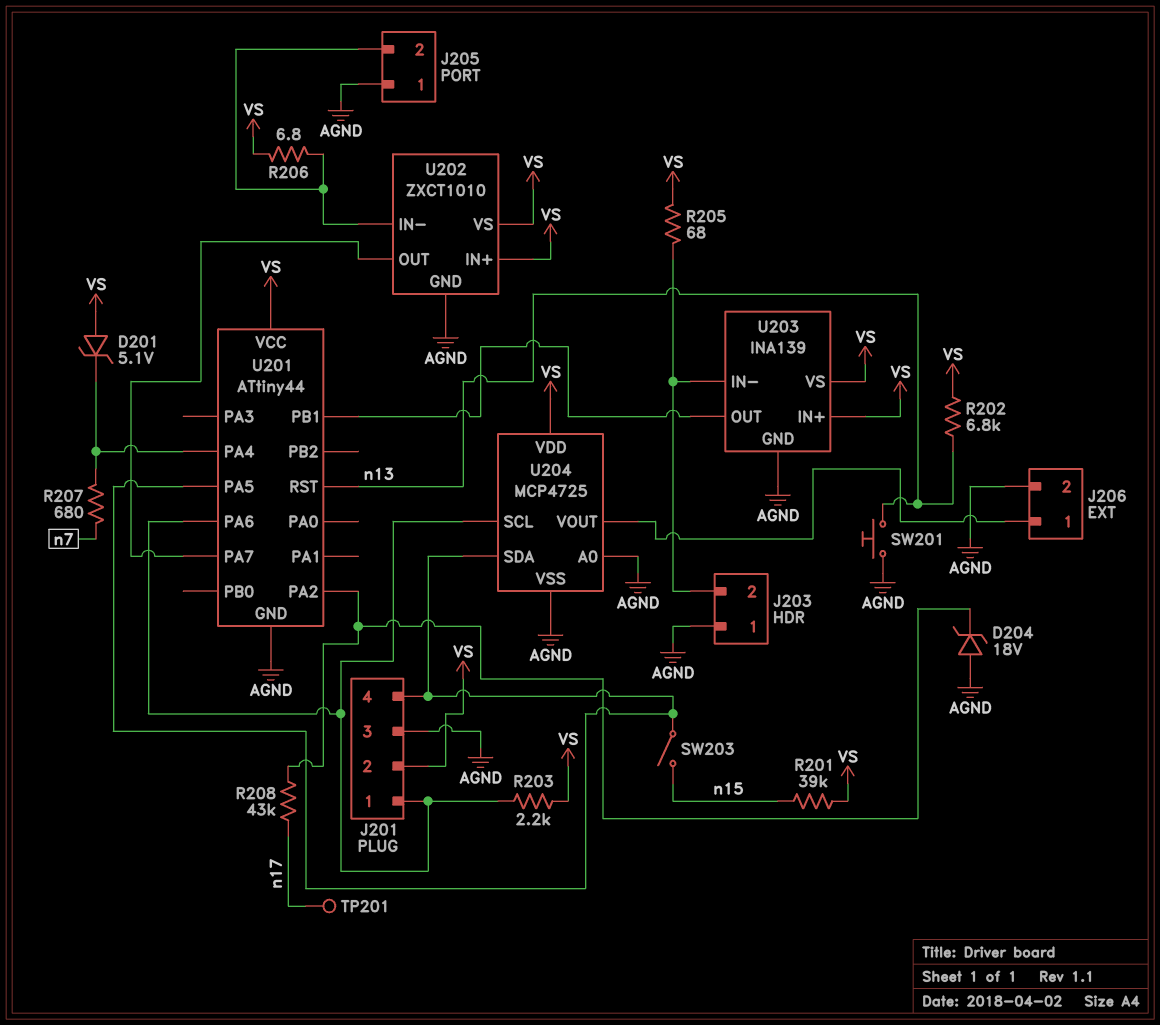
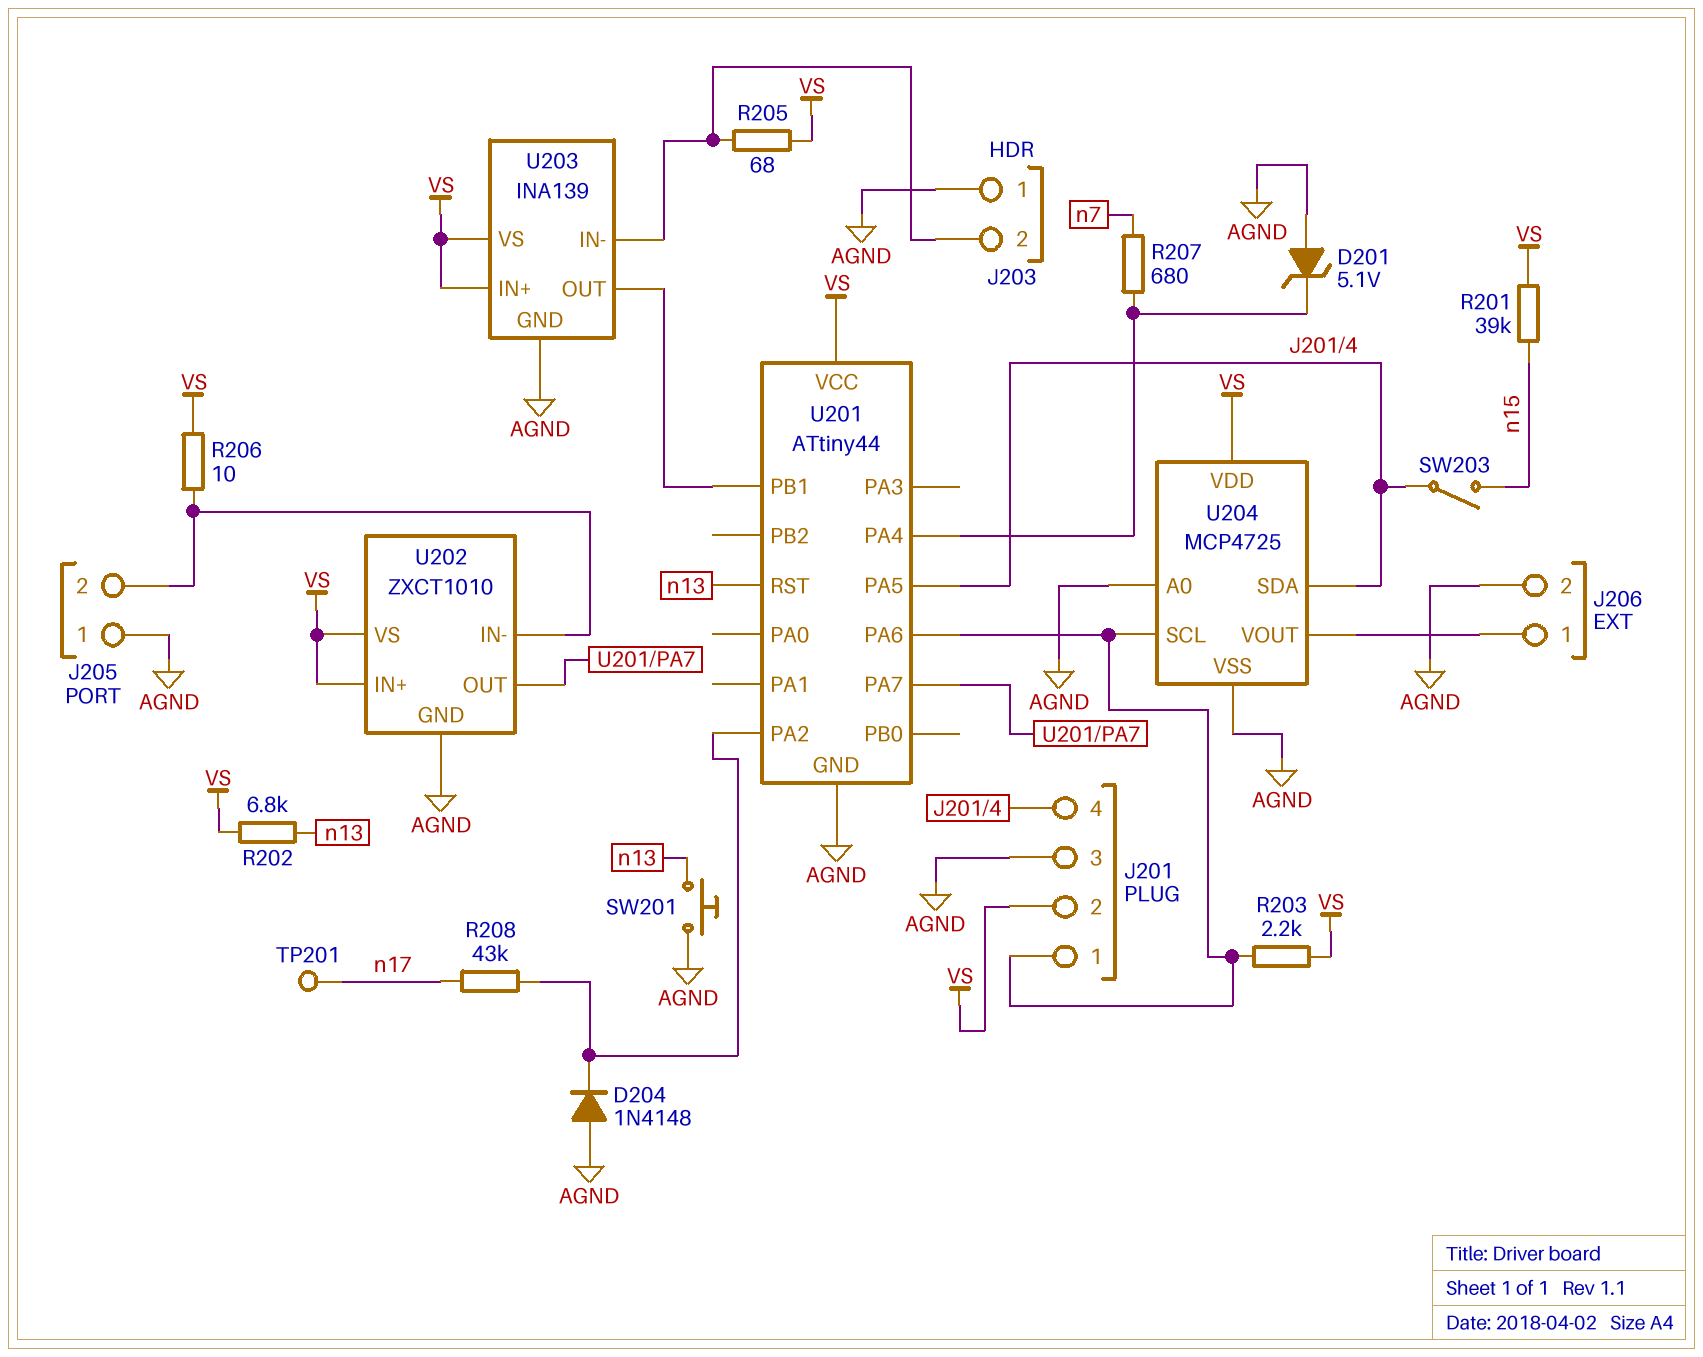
D201: zener 5.1V (A VS, K U201/PA4) -> zener 5.1V (A AGND, K U201/PA4)
D204: zener 18V (A AGND, K U201/PA2) -> diode 1N4148 (A AGND, K U201/PA2)
R206: 6.8 (J205/2, VS) -> 10 (J205/2, VS)

